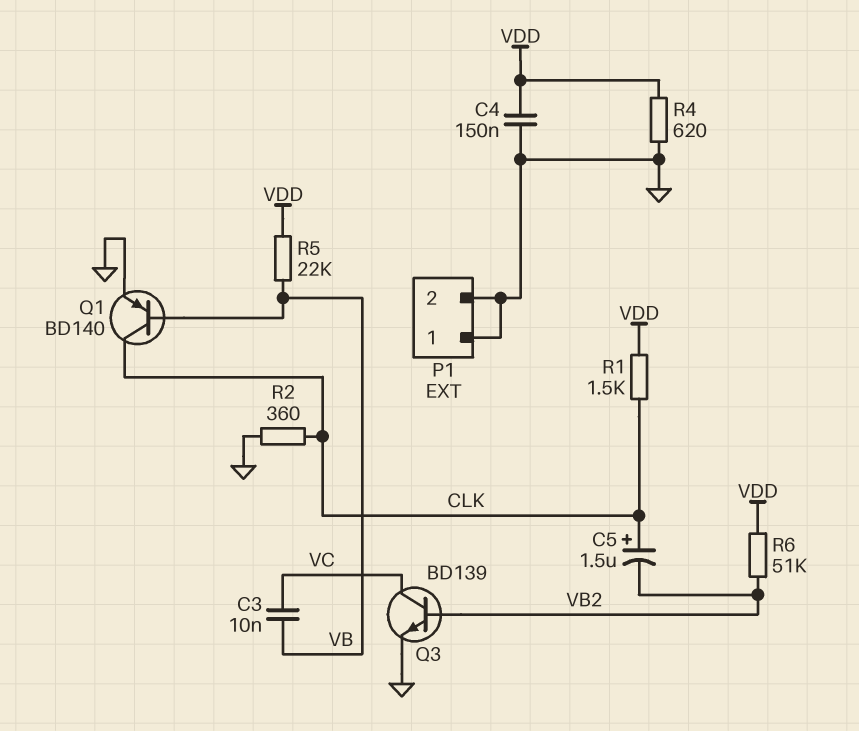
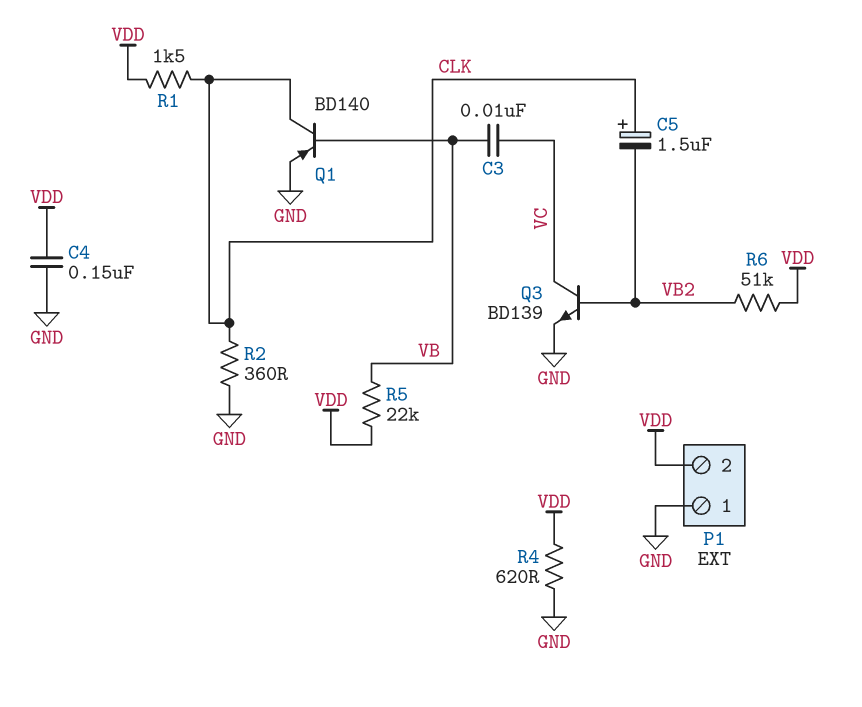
P1 pin 2: GND -> VDD

